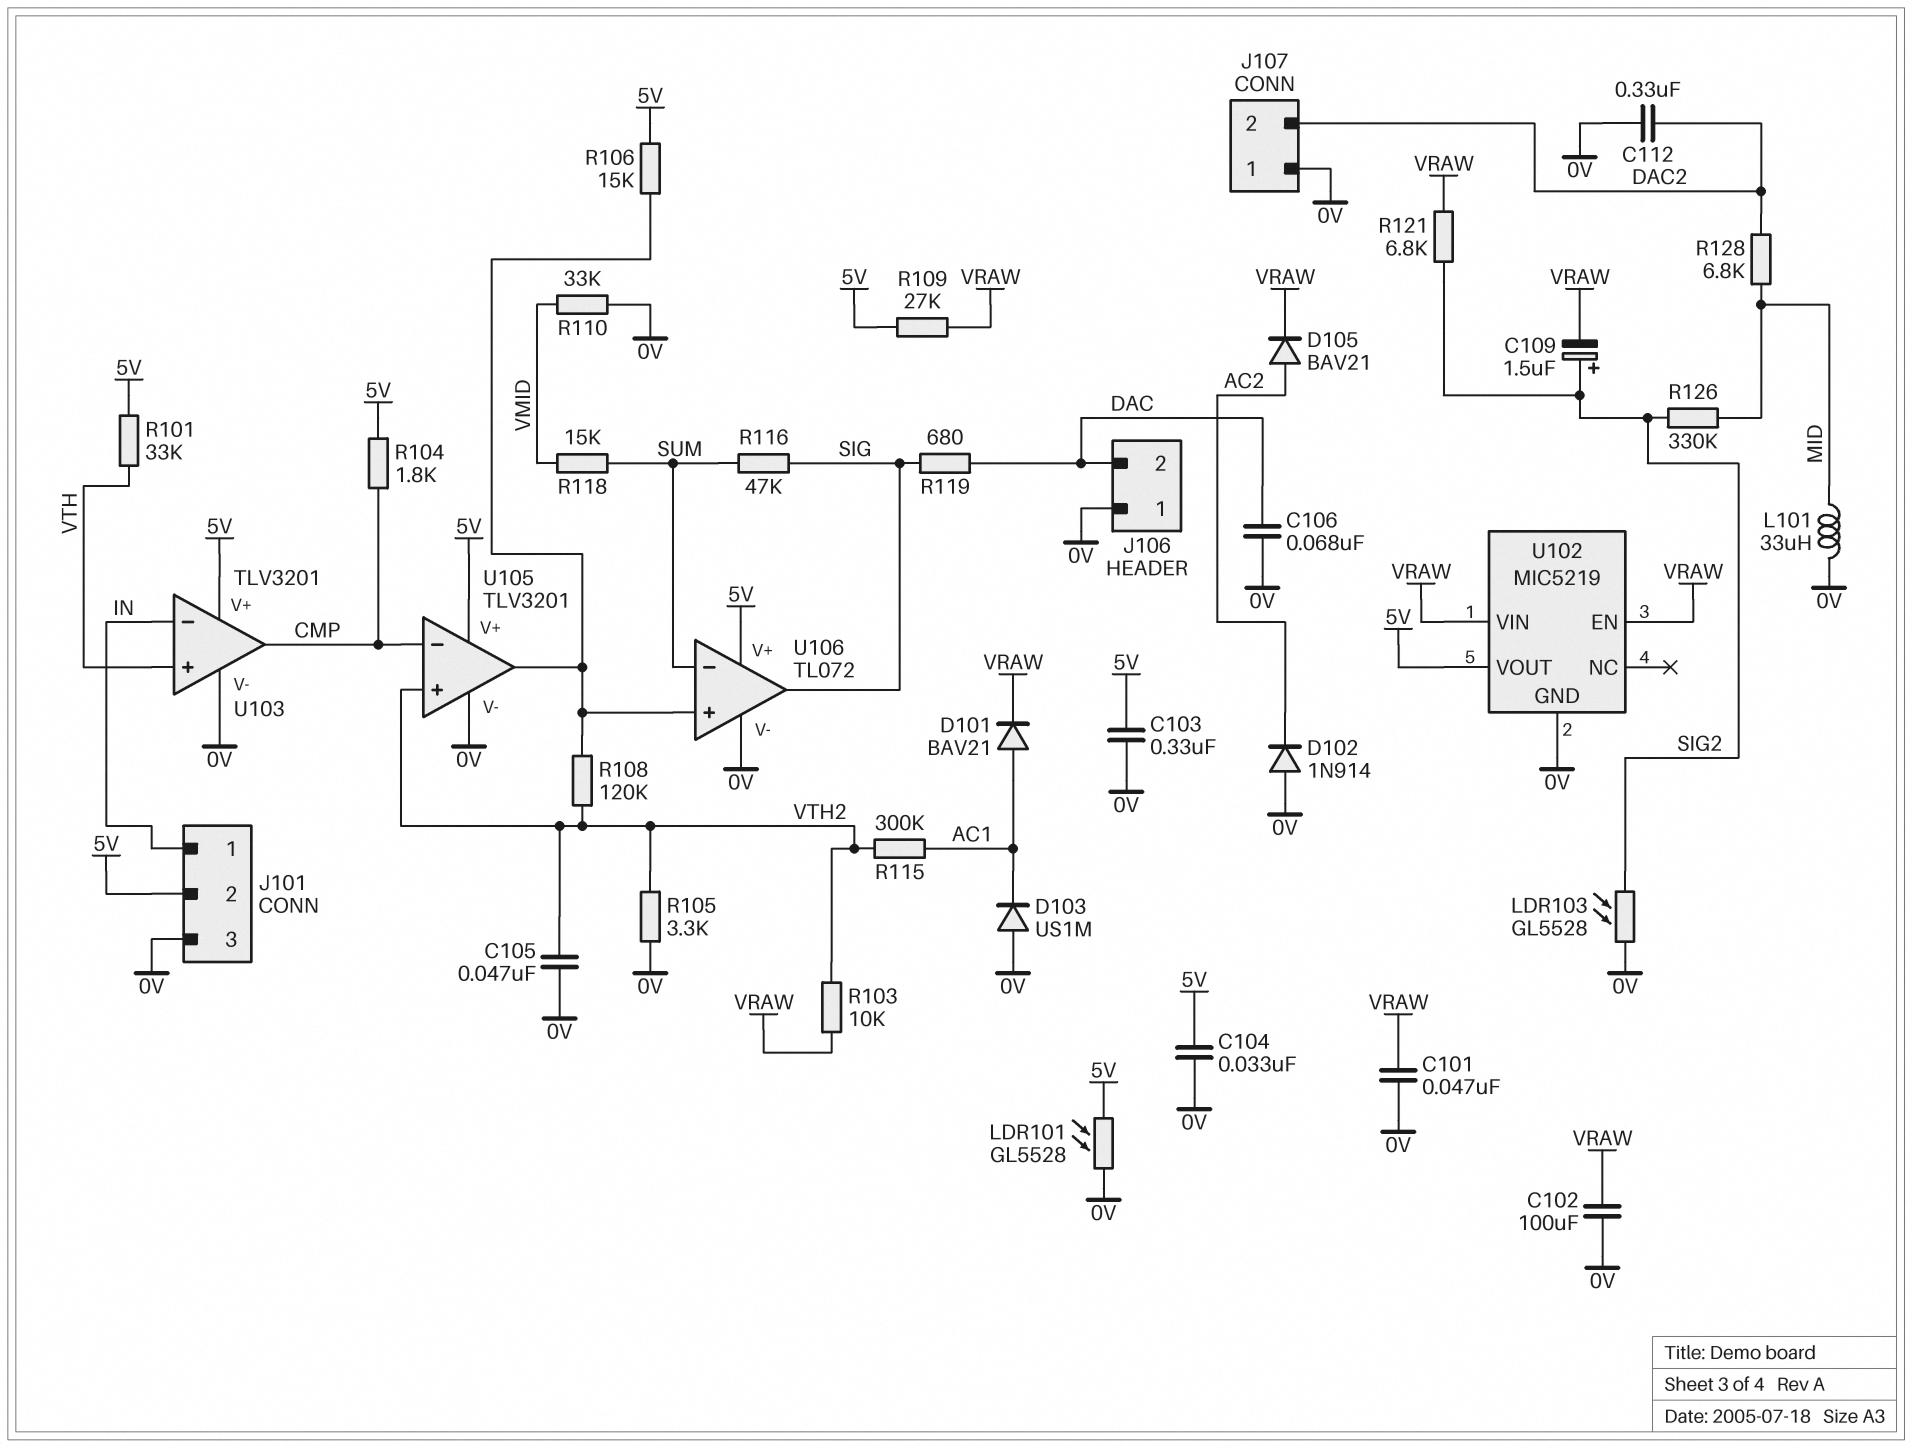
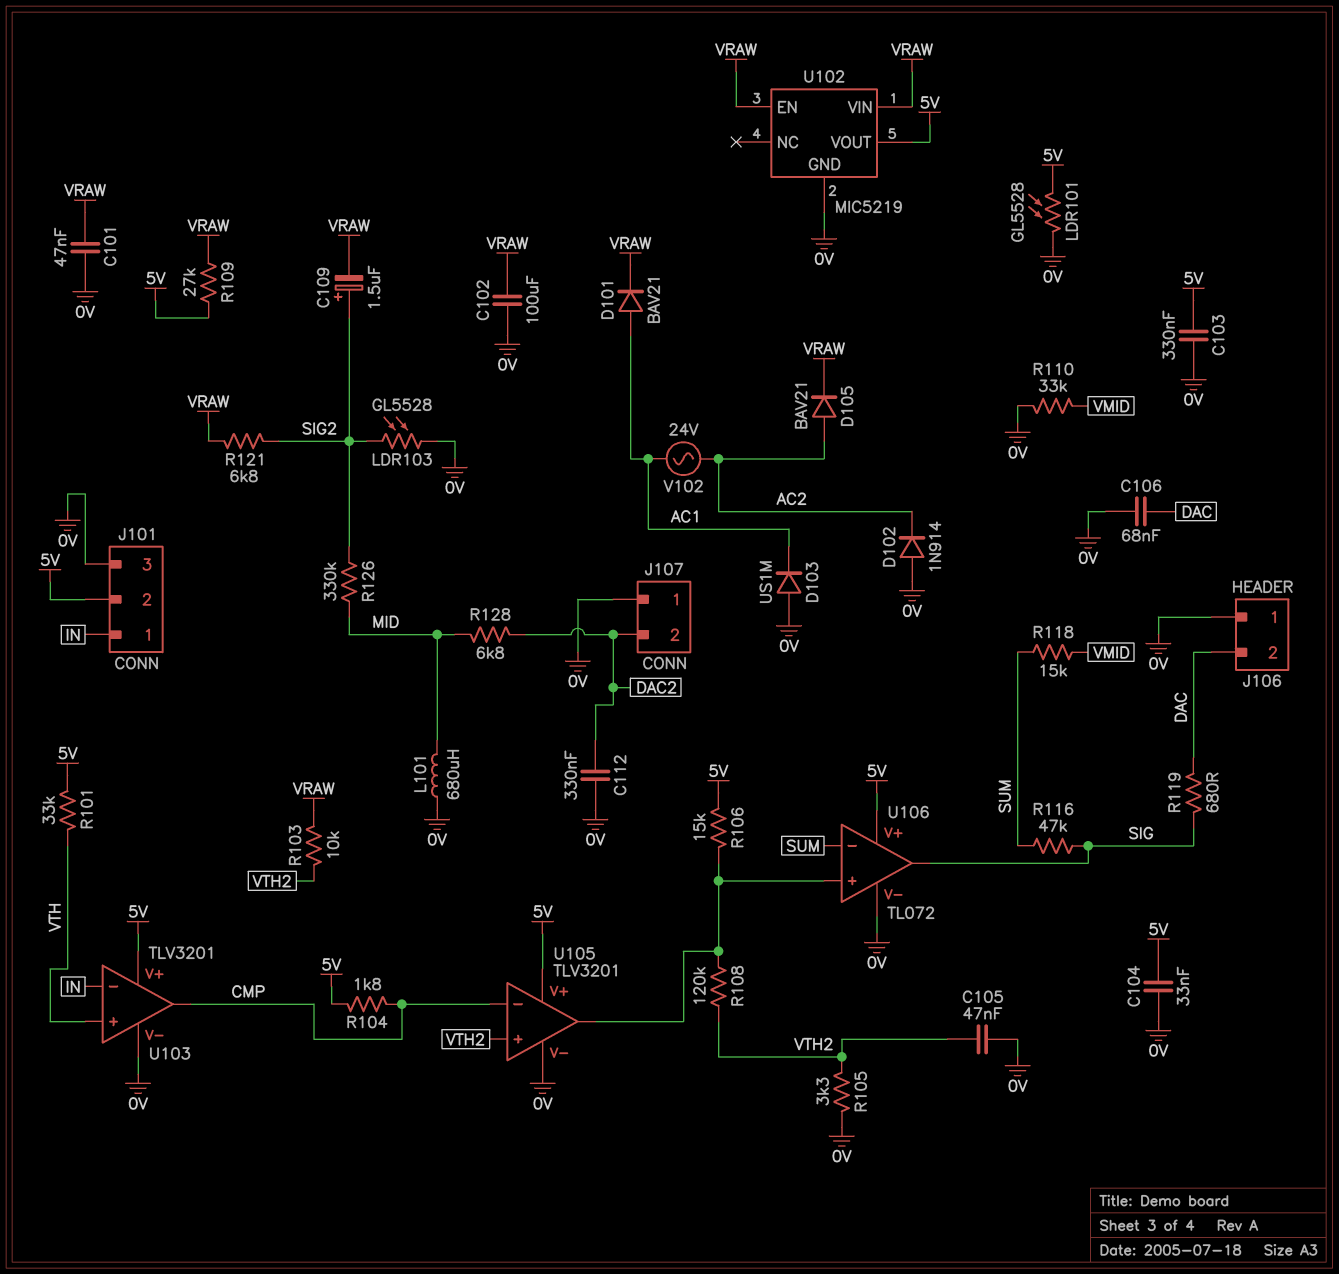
L101: 33uH (0V, MID) -> 680uH (0V, MID)
R115: 300k (AC1, VTH2) -> none
V102: none -> AC 24V (AC1, AC2)

